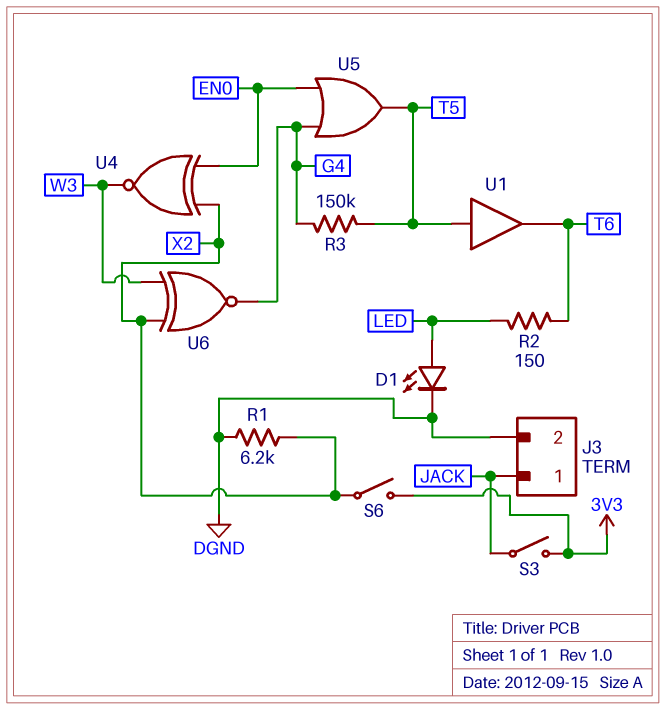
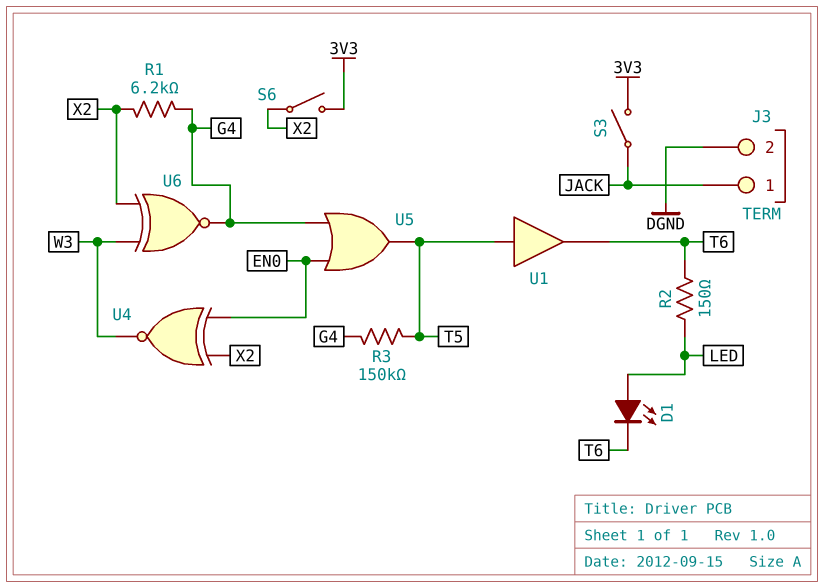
D1: LED (A LED, K DGND) -> LED (A LED, K T6)
R1: 6.2k (DGND, X2) -> 6.2k (G4, X2)

